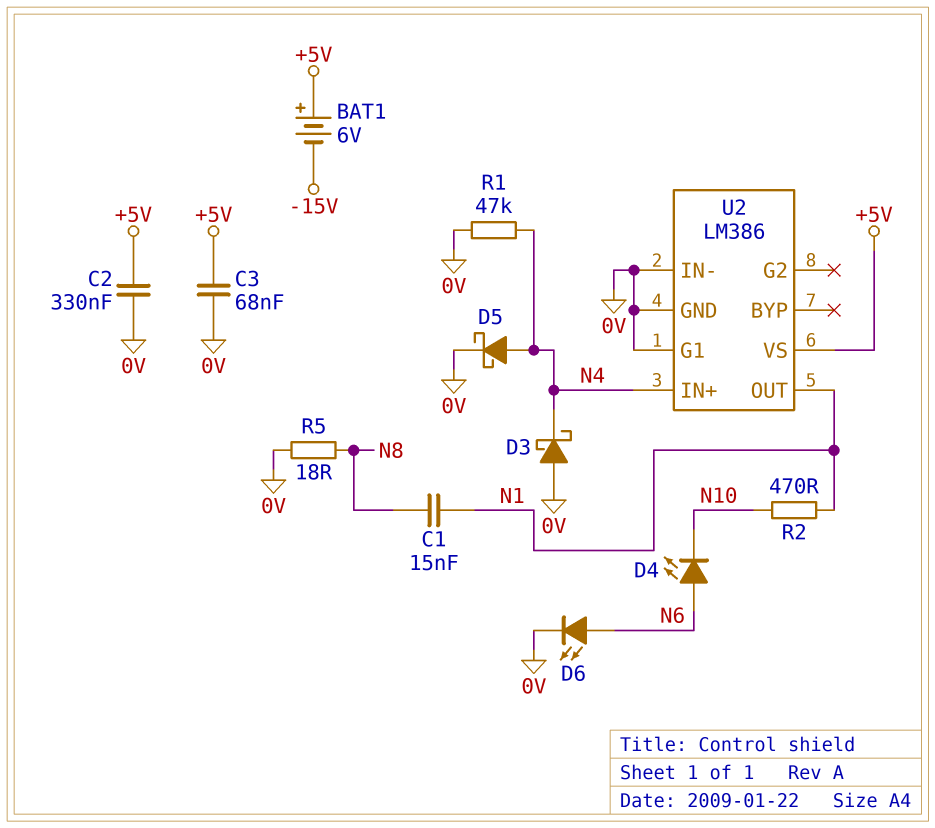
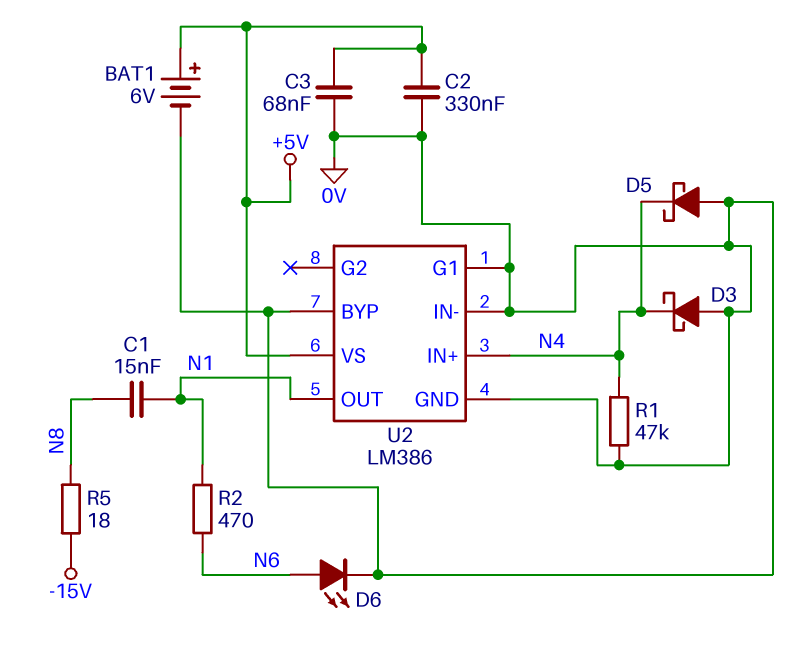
BAT1: 6V (plus +5V, minus -15V) -> 6V (plus +5V, minus 0V)
D4: LED (A N6, K N10) -> none
D5: schottky (A N4, K 0V) -> schottky (A 0V, K N4)
R2: 470 (N1, N10) -> 470 (N1, N6)
R5: 18 (0V, N8) -> 18 (-15V, N8)
U2 pin BYP: none -> 0V

